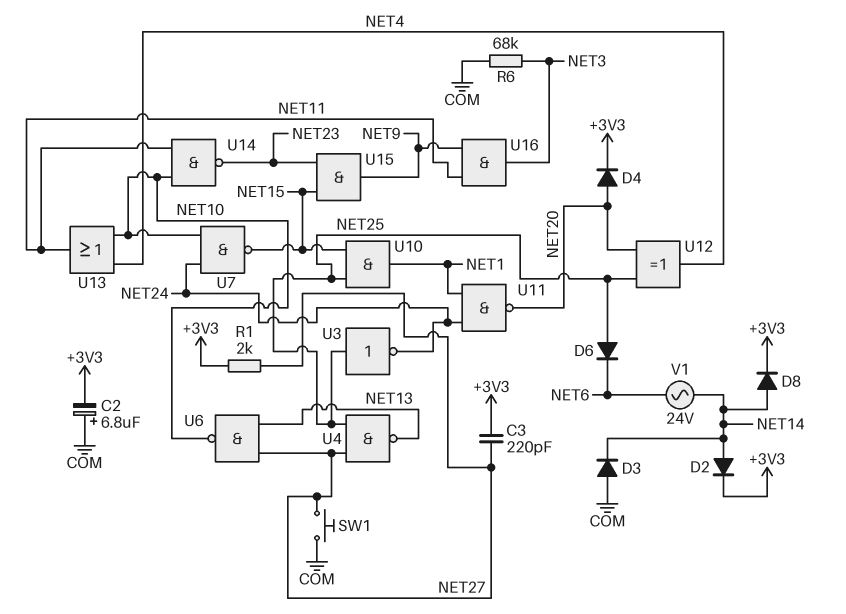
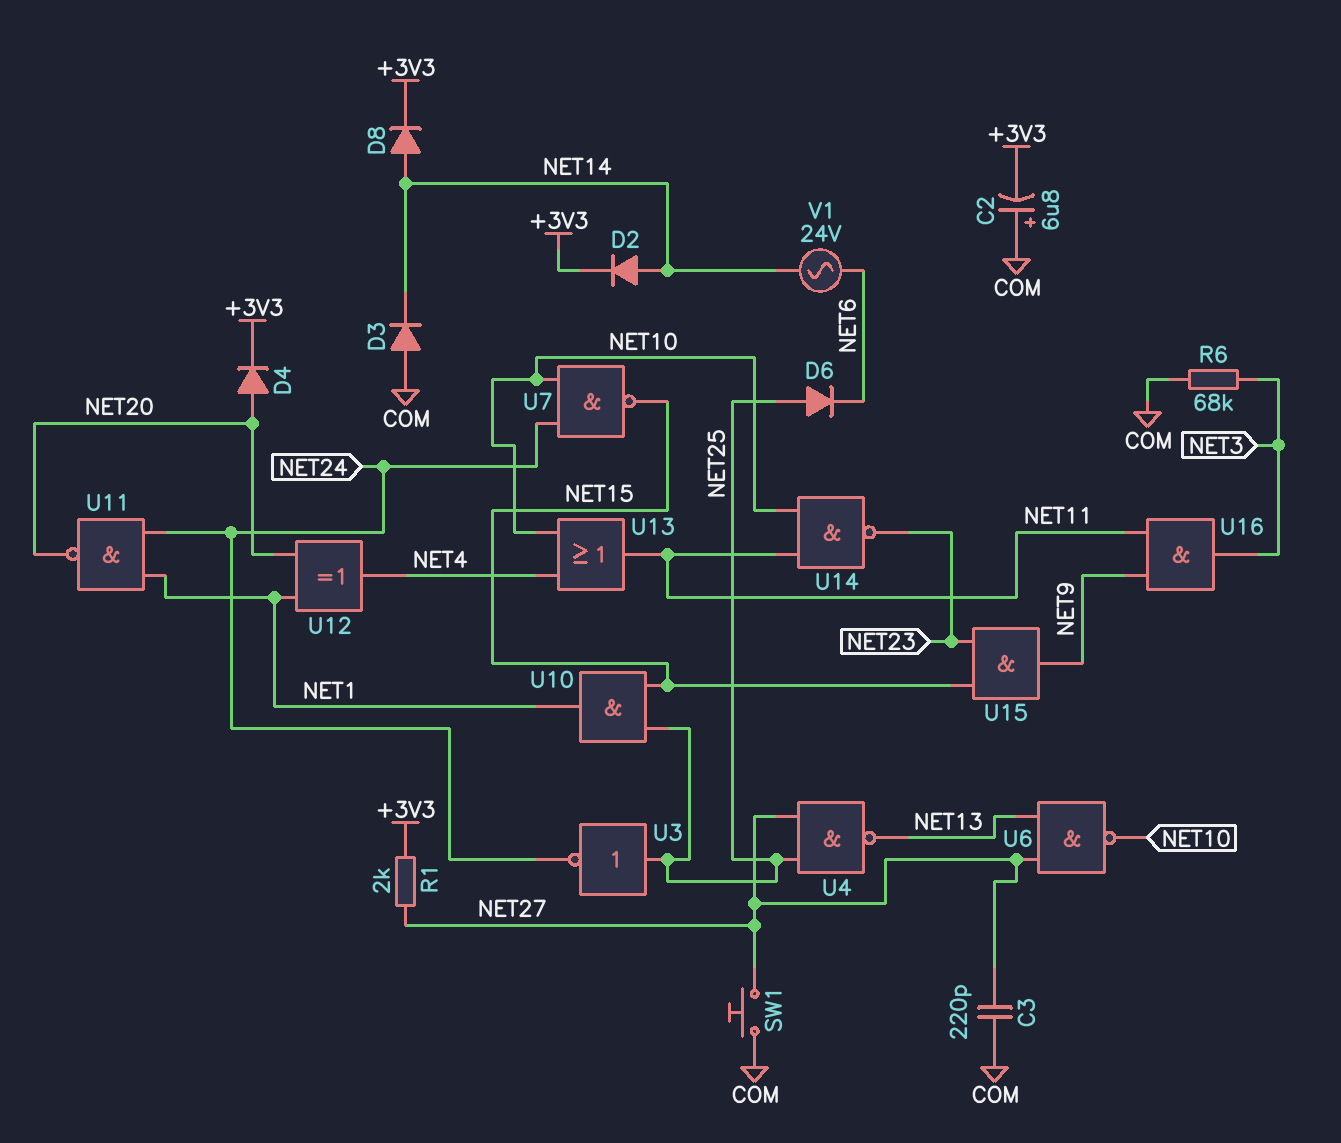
C3: 220pF (+3V3, NET27) -> 220pF (COM, NET27)
U12: XOR (in NET20, in NET25, out NET4) -> XOR (in NET1, in NET20, out NET4)

